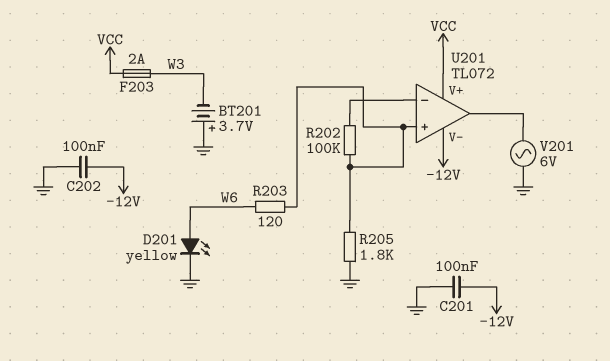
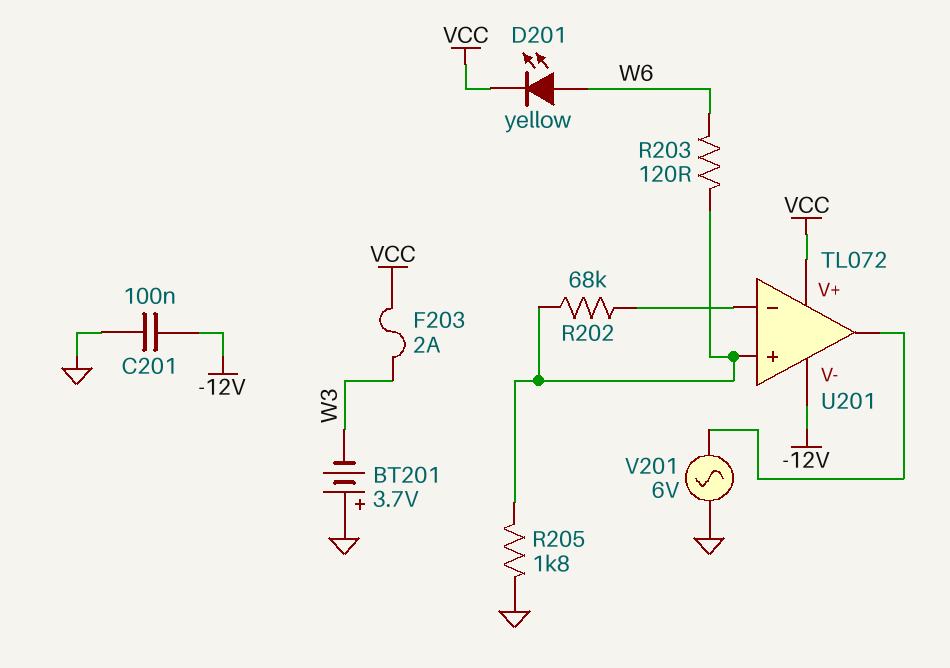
C202: 100nF (-12V, GND) -> none
D201: LED yellow (A W6, K GND) -> LED yellow (A W6, K VCC)
R202: 100k (U201/in+, U201/in-) -> 68k (U201/in+, U201/in-)

